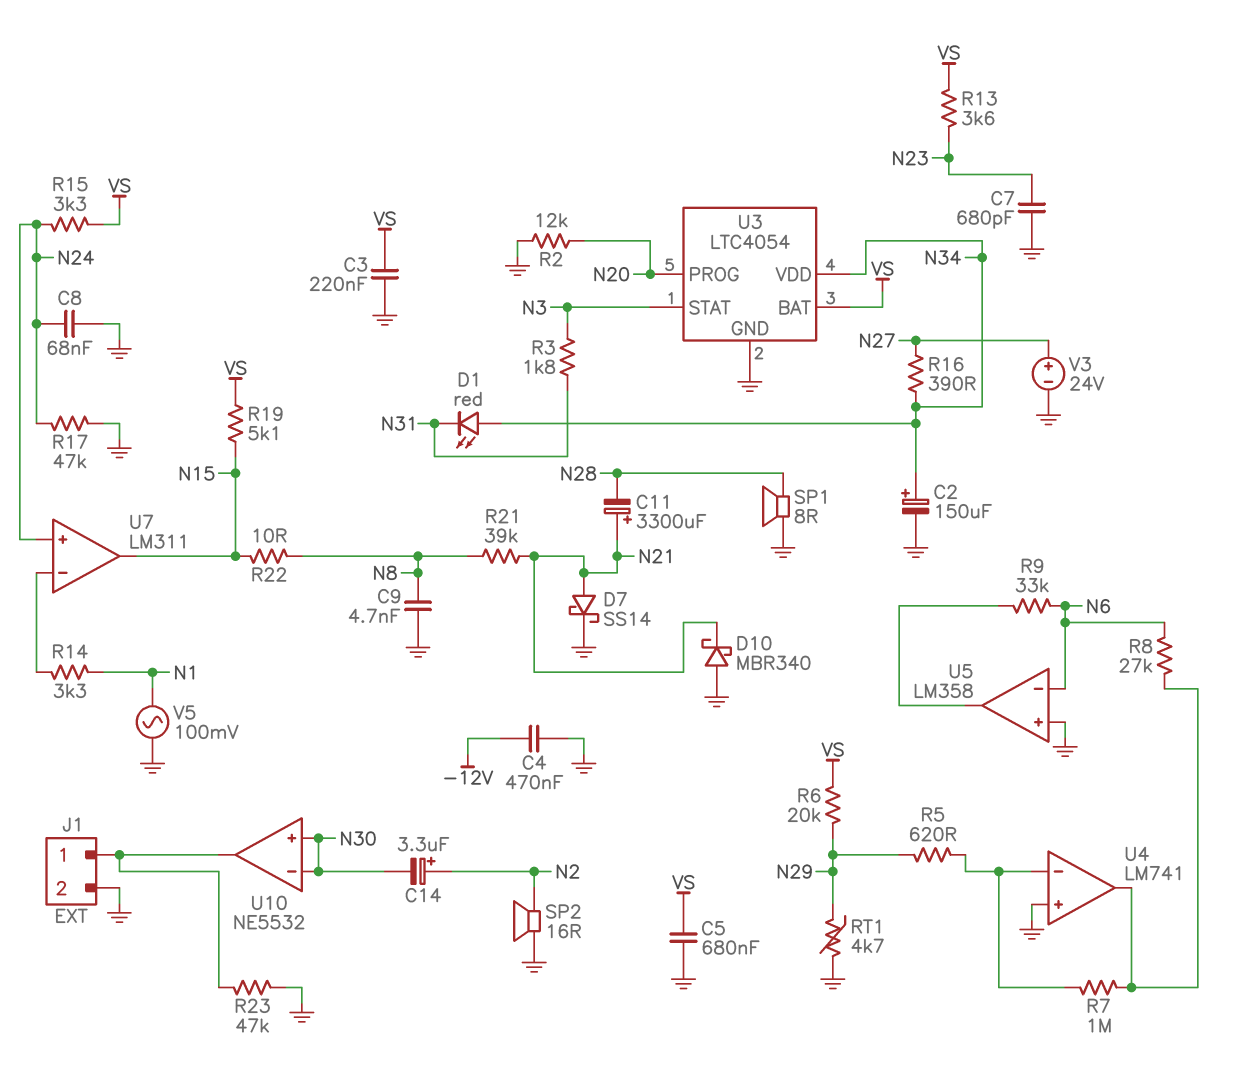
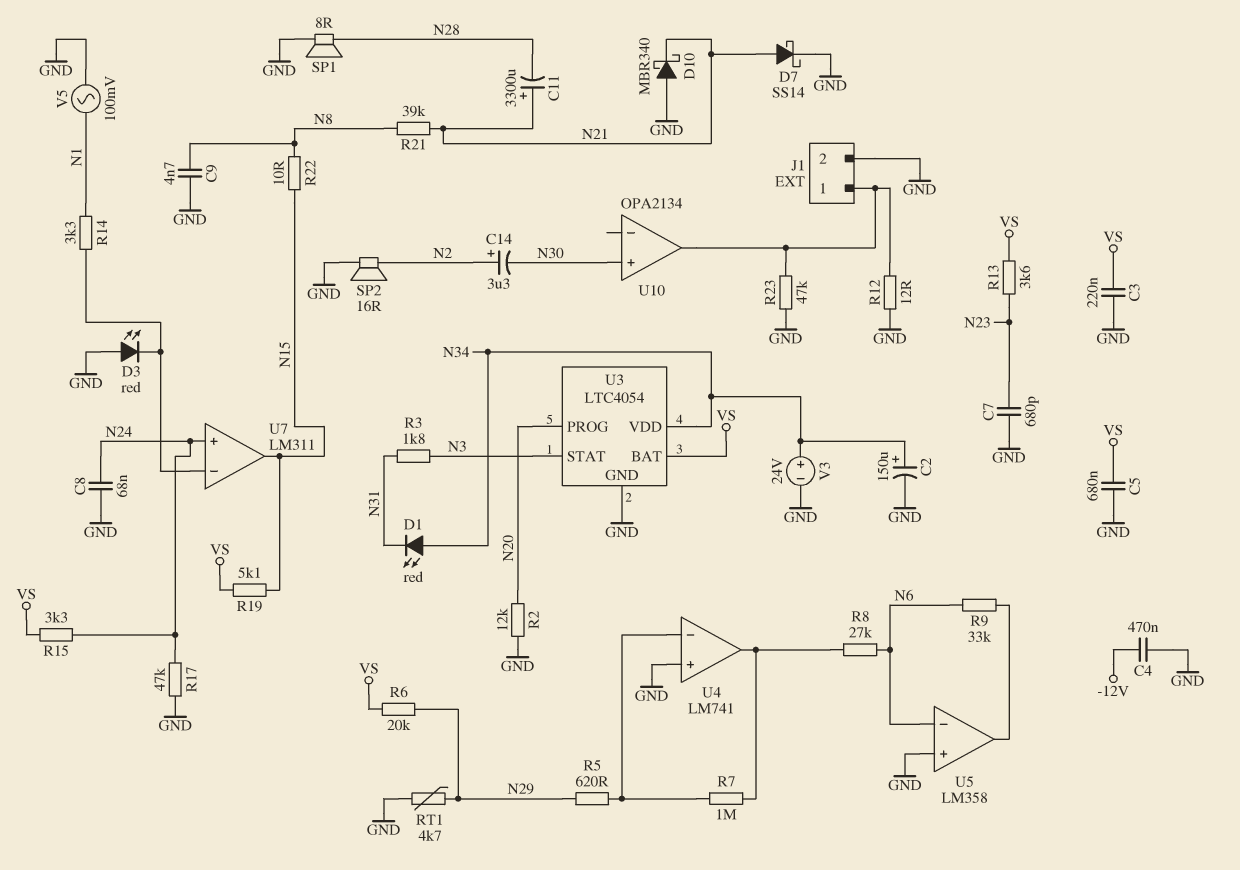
D3: none -> LED red (A GND, K U7/in-)
R12: none -> 12 (GND, J1/1)
R16: 390 (N27, N34) -> none
U10: NE5532 -> OPA2134
U10 pin in-: N30 -> none
V3: 24V (plus N27, minus GND) -> 24V (plus N34, minus GND)

